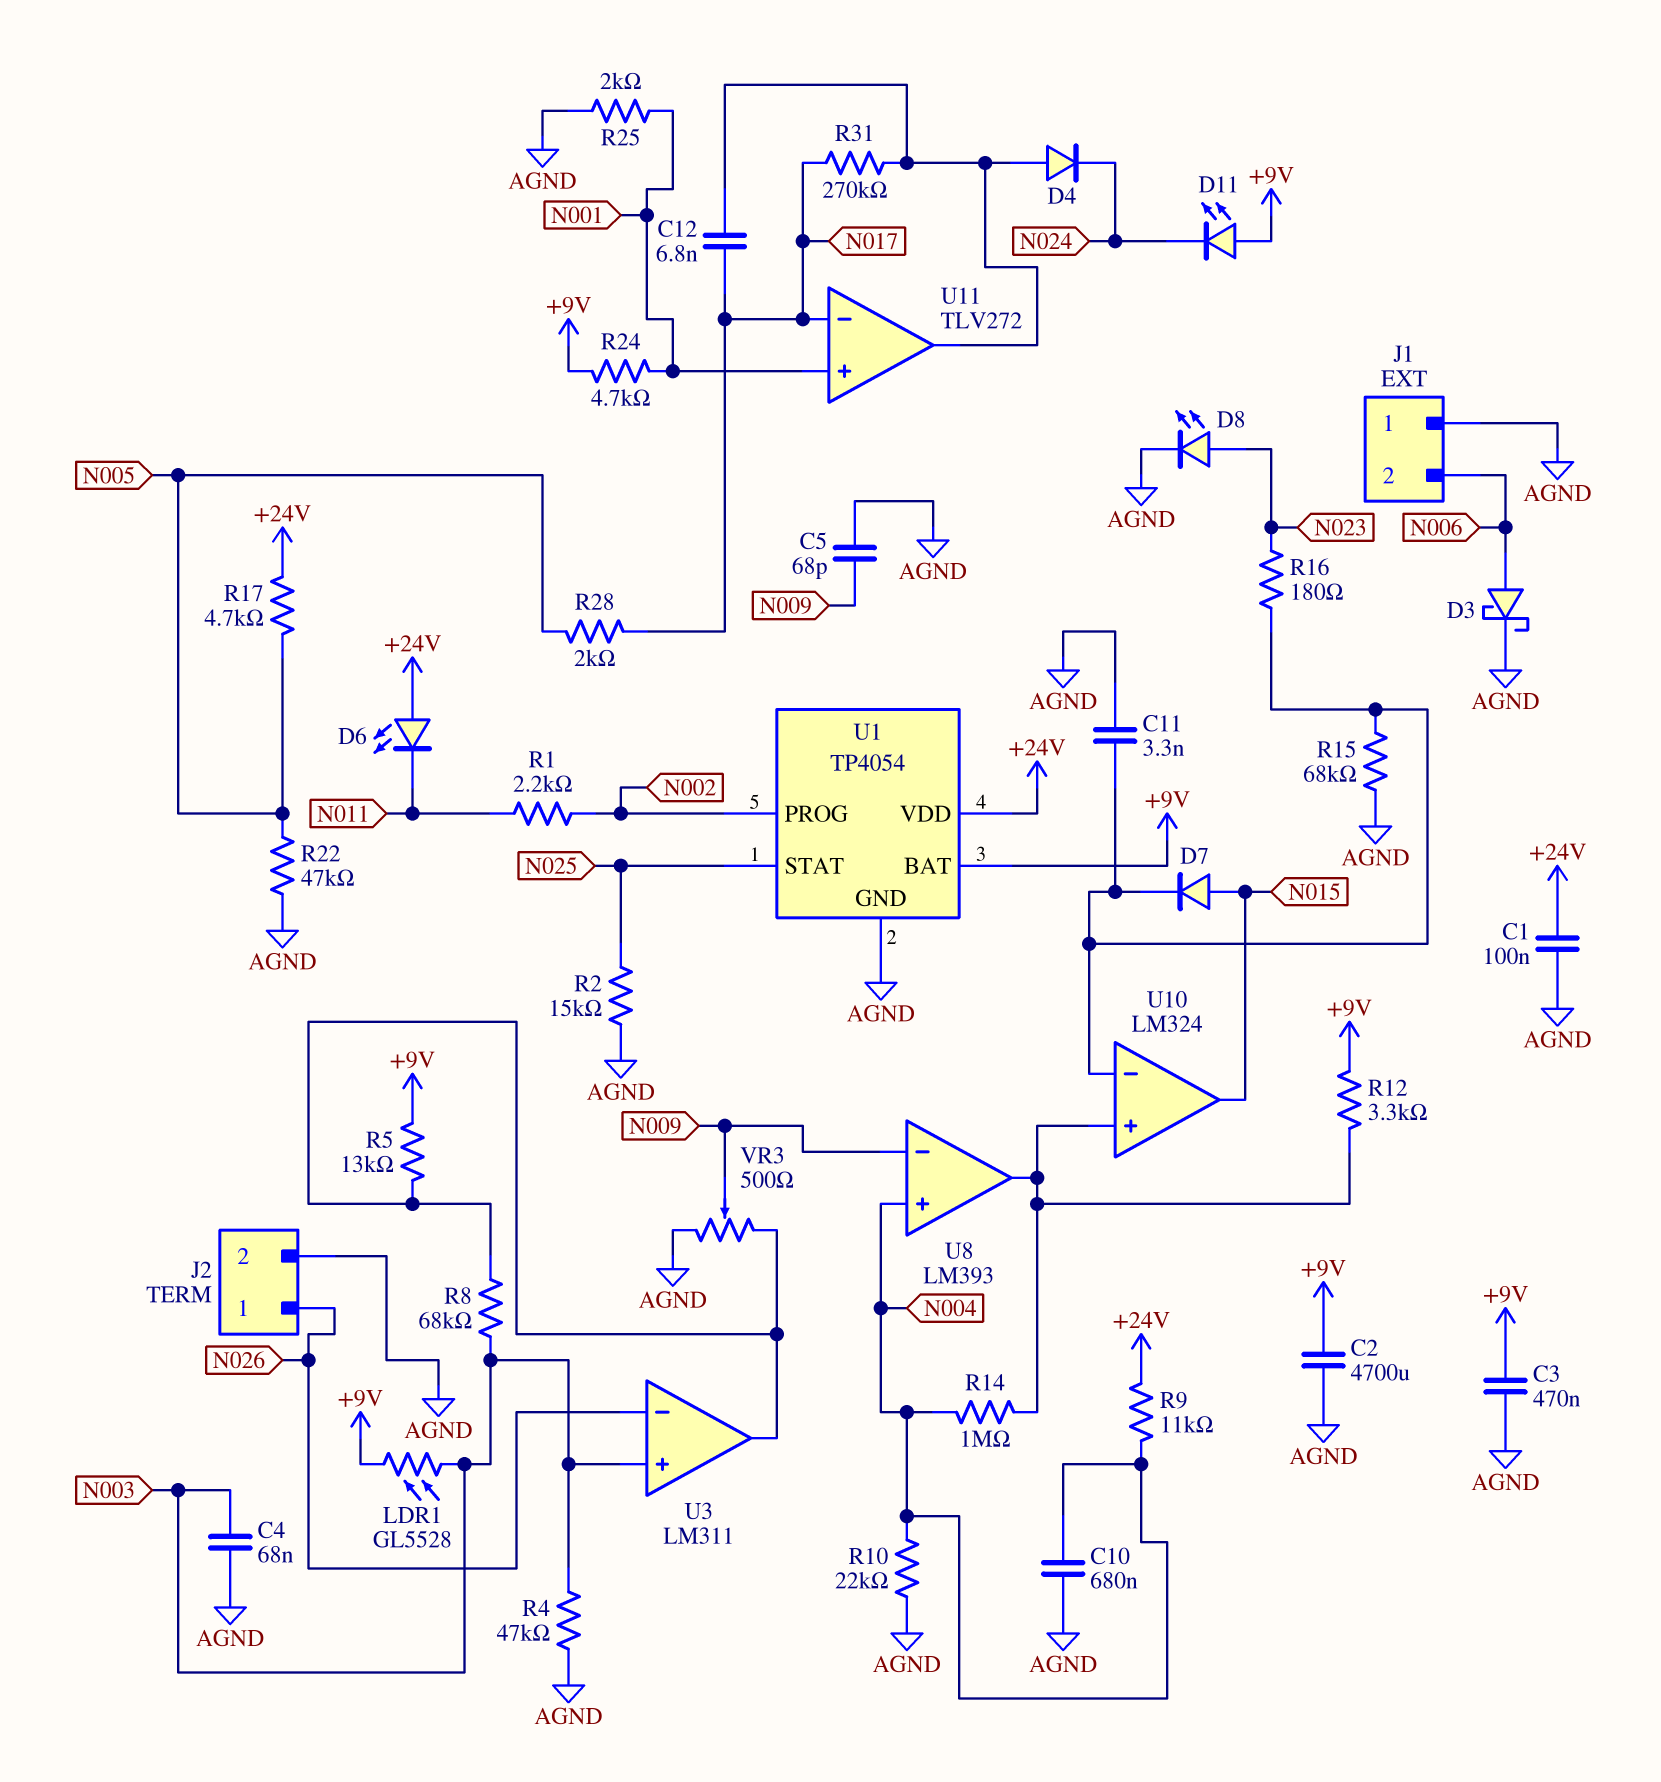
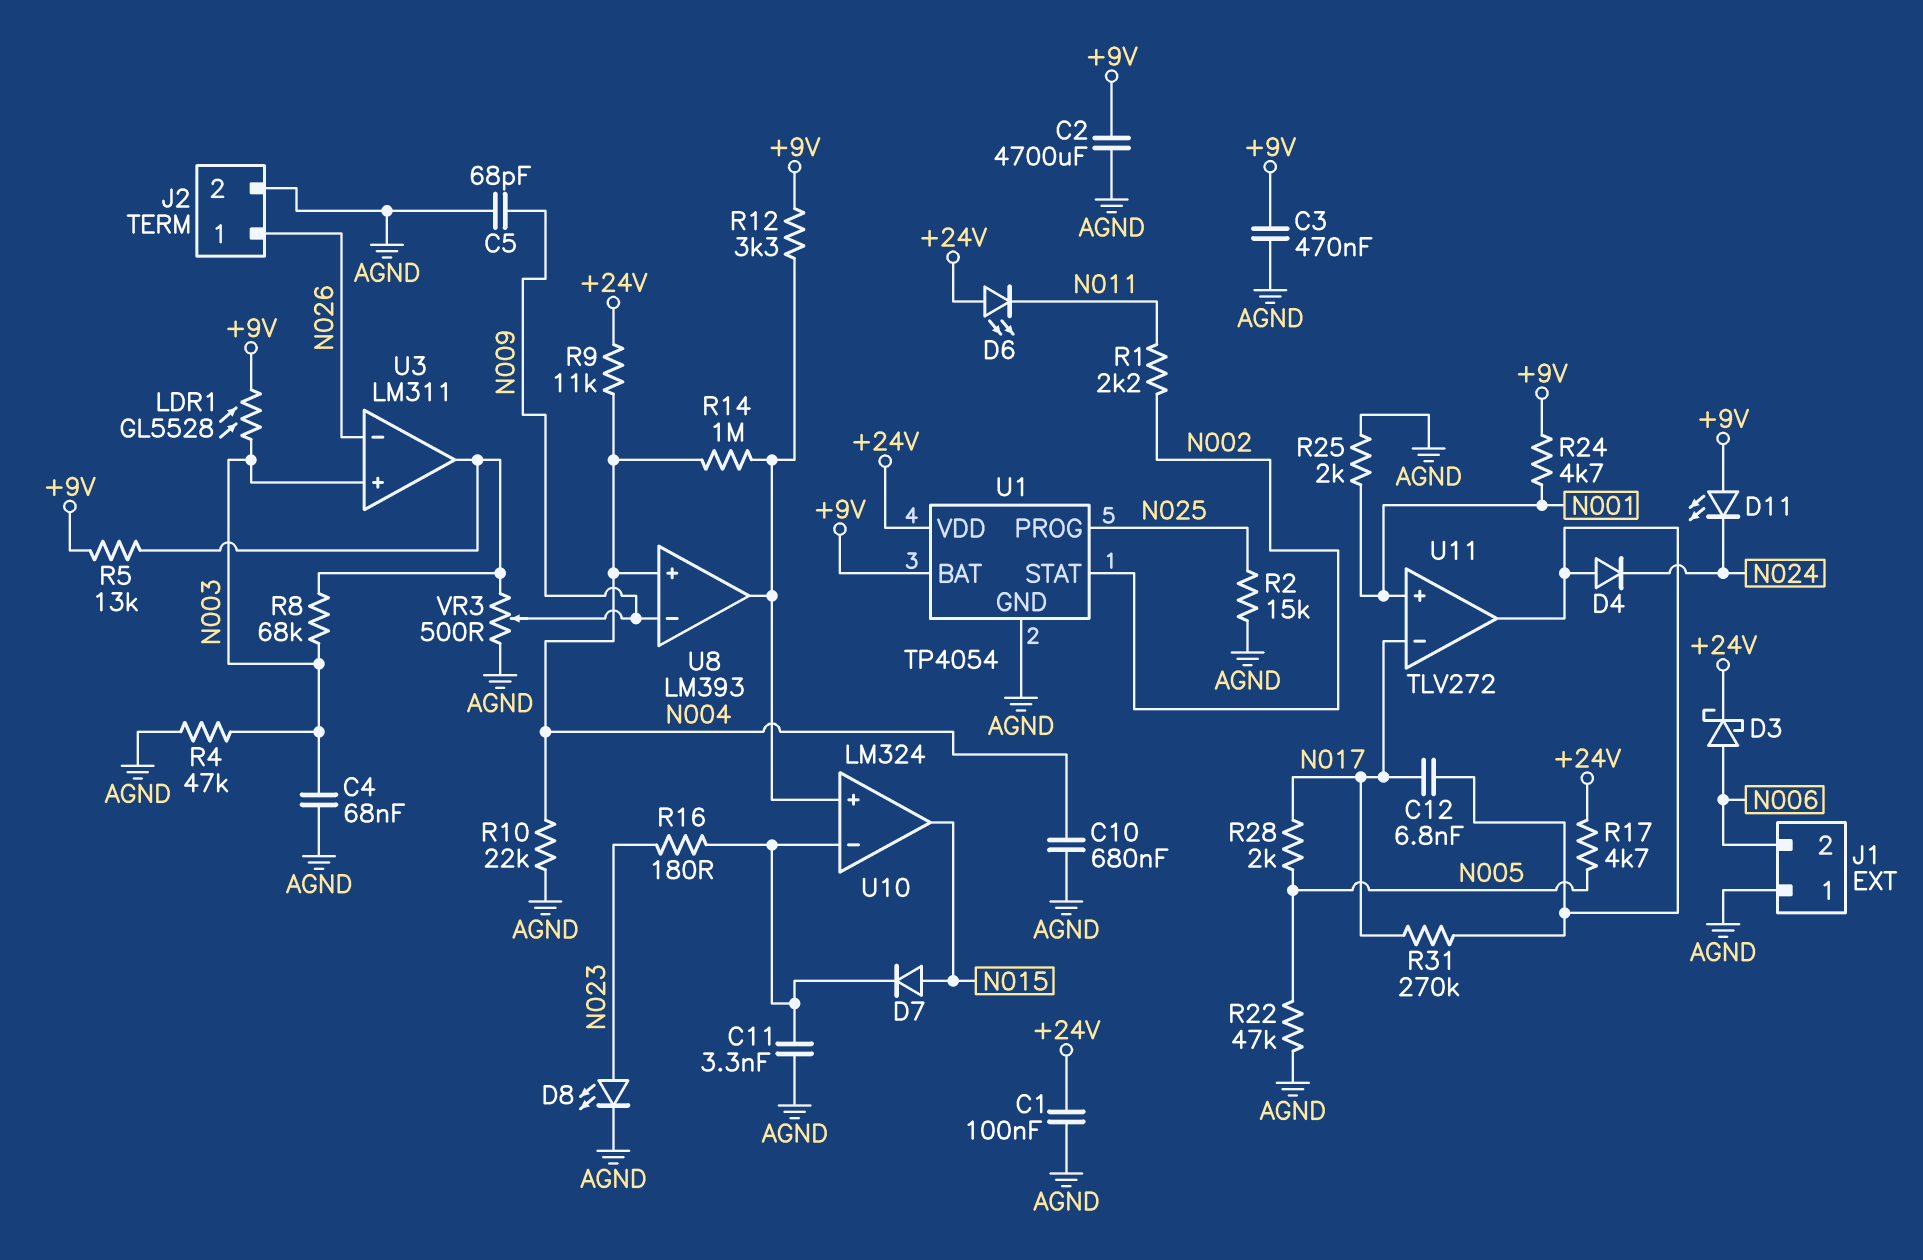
D3: schottky (A N006, K AGND) -> schottky (A N006, K +24V)
R15: 68k (AGND, U10/in-) -> none
U1 pin PROG: N002 -> N025
U1 pin STAT: N025 -> N002

